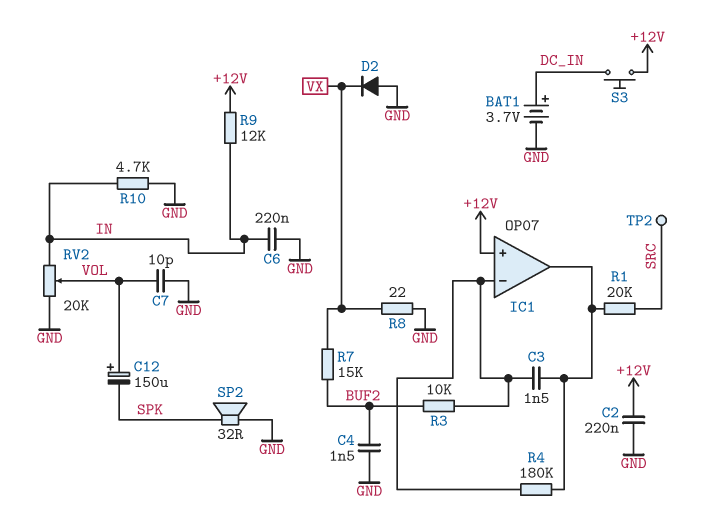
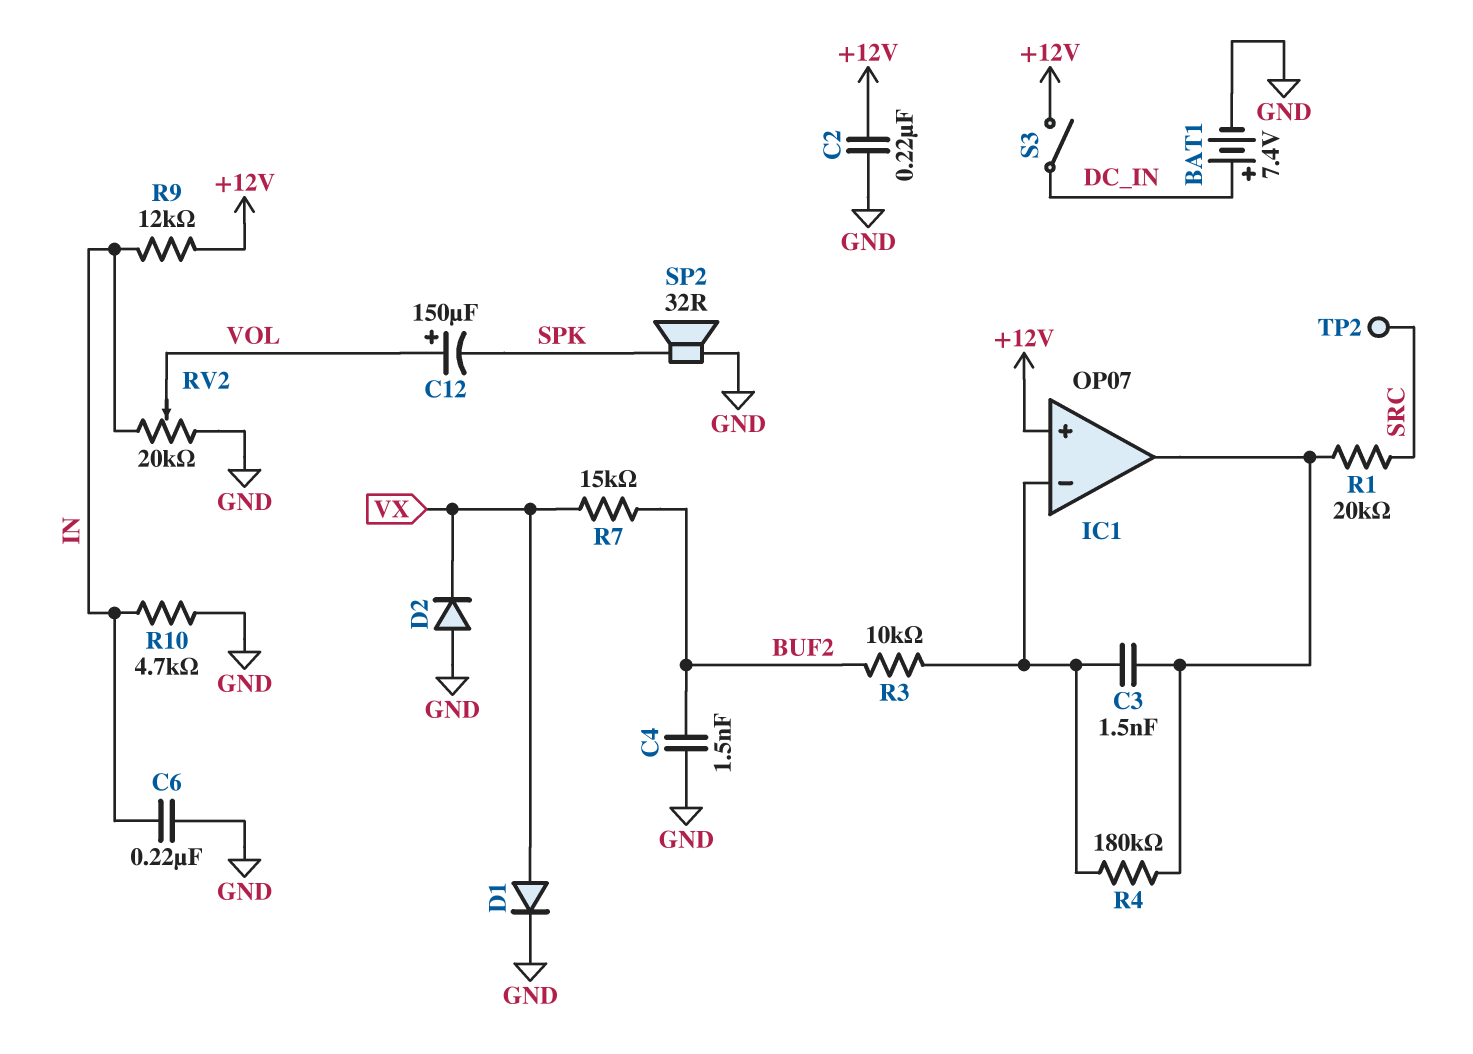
BAT1: 3.7V (plus DC_IN, minus GND) -> 7.4V (plus DC_IN, minus GND)
C7: 10pF (GND, VOL) -> none
D1: none -> diode (A VX, K GND)
R8: 22 (GND, VX) -> none
S3: button (+12V, DC_IN) -> switch (+12V, DC_IN)

